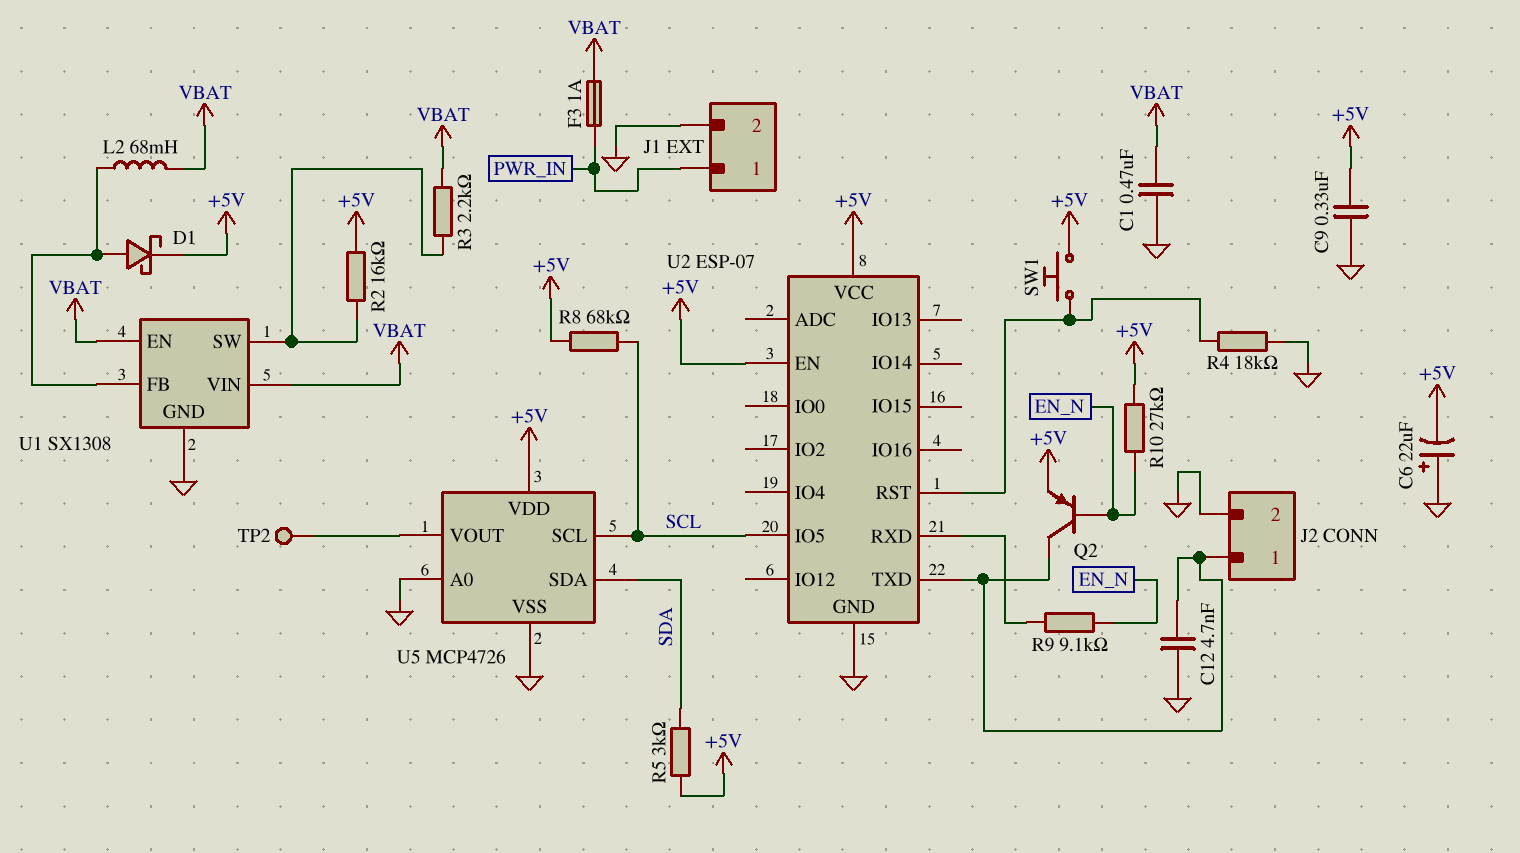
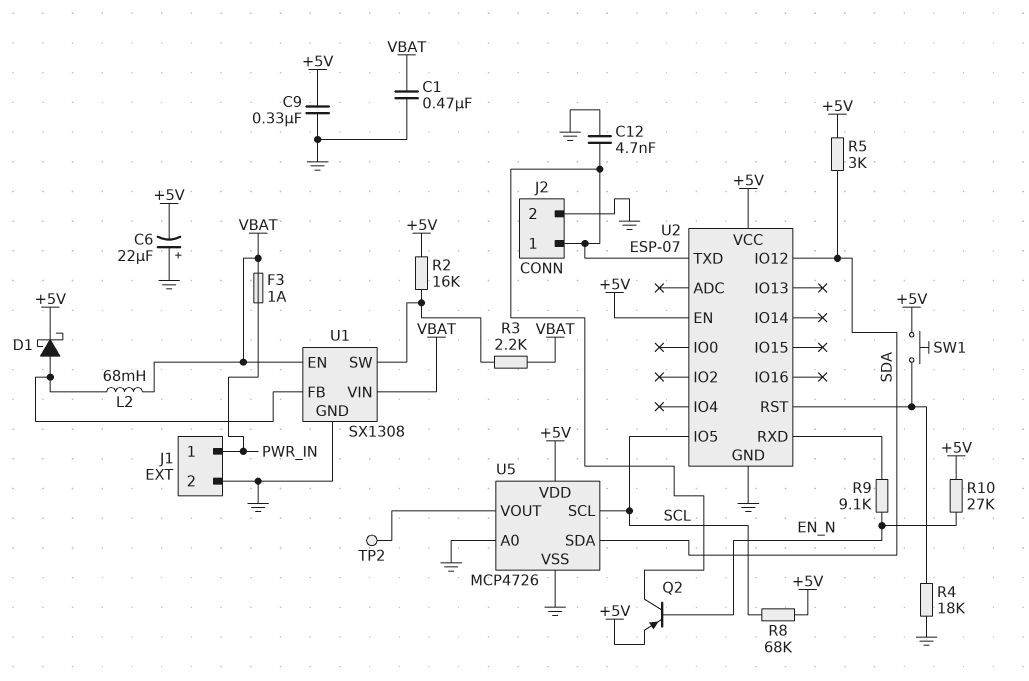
U2 pin IO12: none -> SDA

